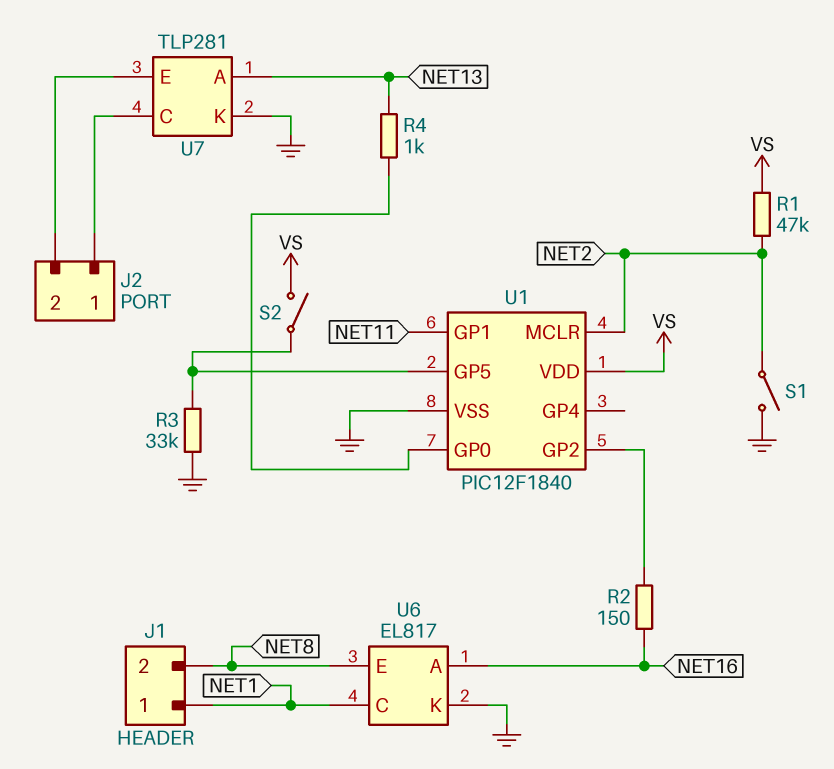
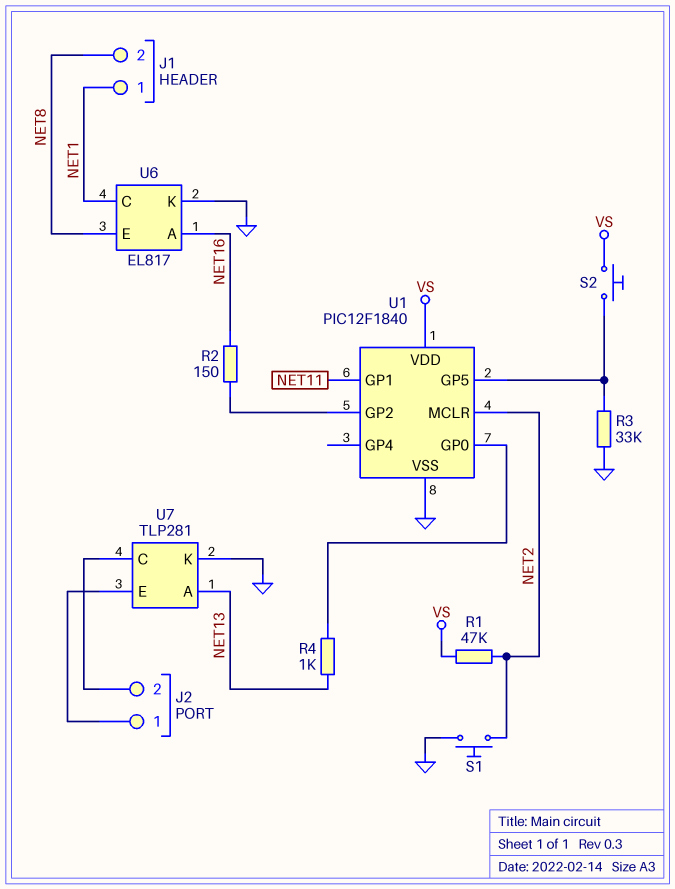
S1: switch (GND, NET2) -> button (GND, NET2)
S2: switch (U1/GP5, VS) -> button (U1/GP5, VS)
U7 pin C: J2/1 -> J2/2
U7 pin E: J2/2 -> J2/1

